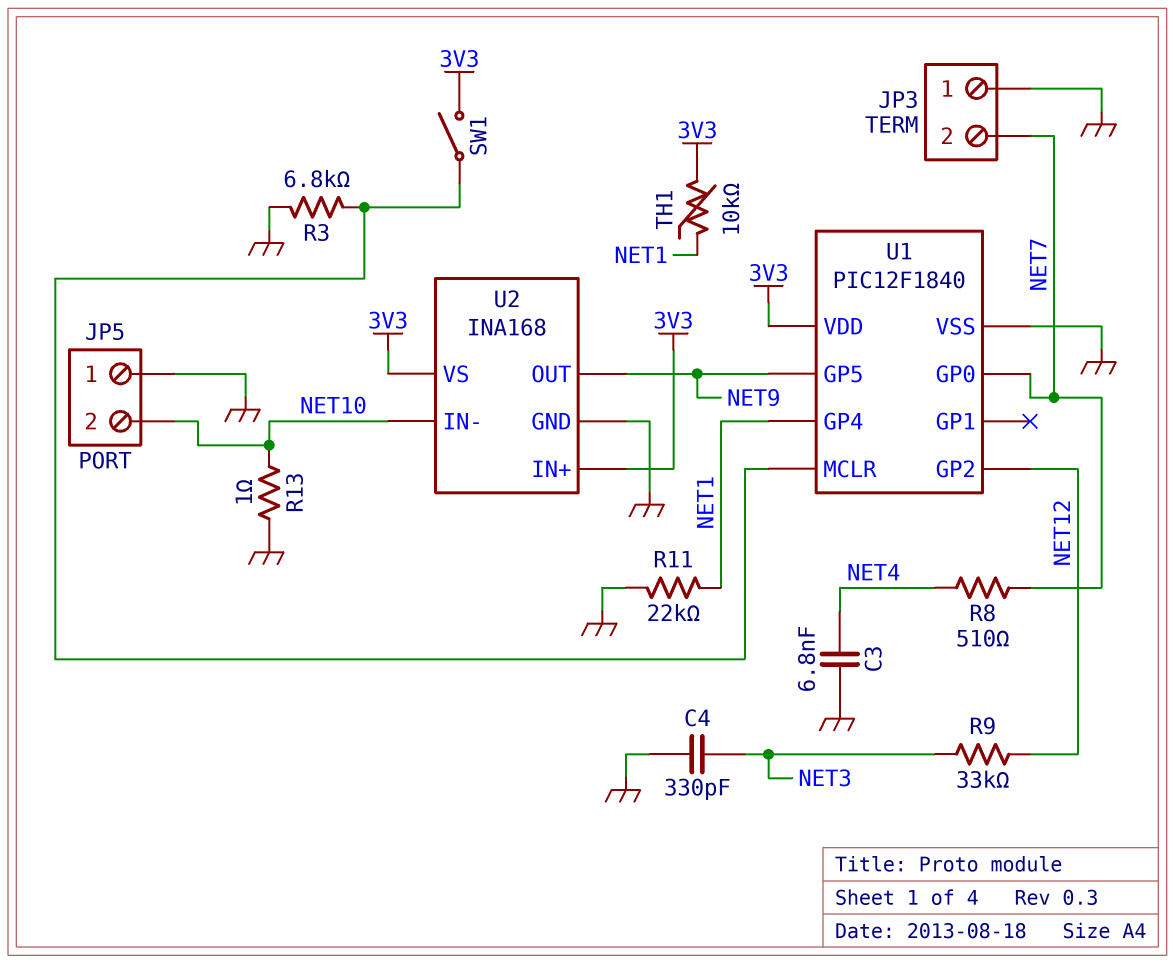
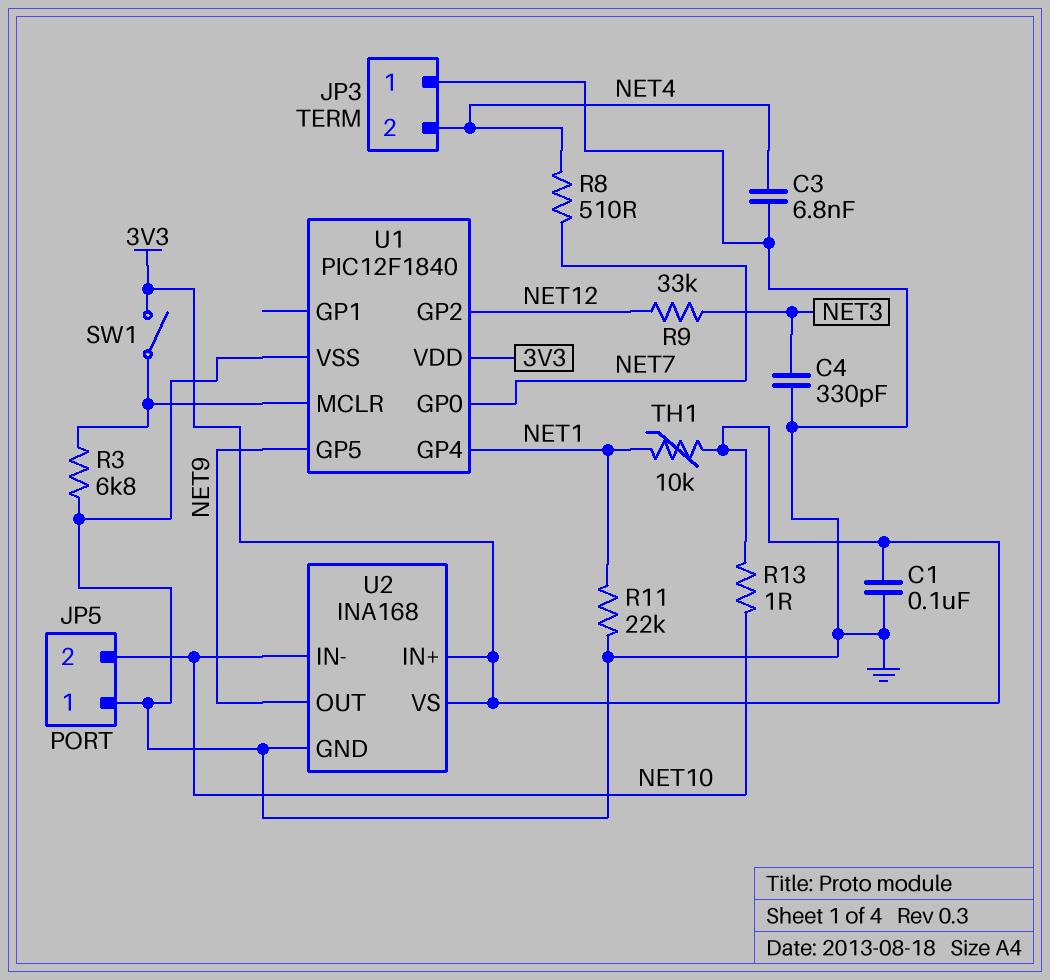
C1: none -> 100nF (3V3, GND)
JP3 pin 2: NET7 -> NET4
R13: 1 (GND, NET10) -> 1 (3V3, NET10)

